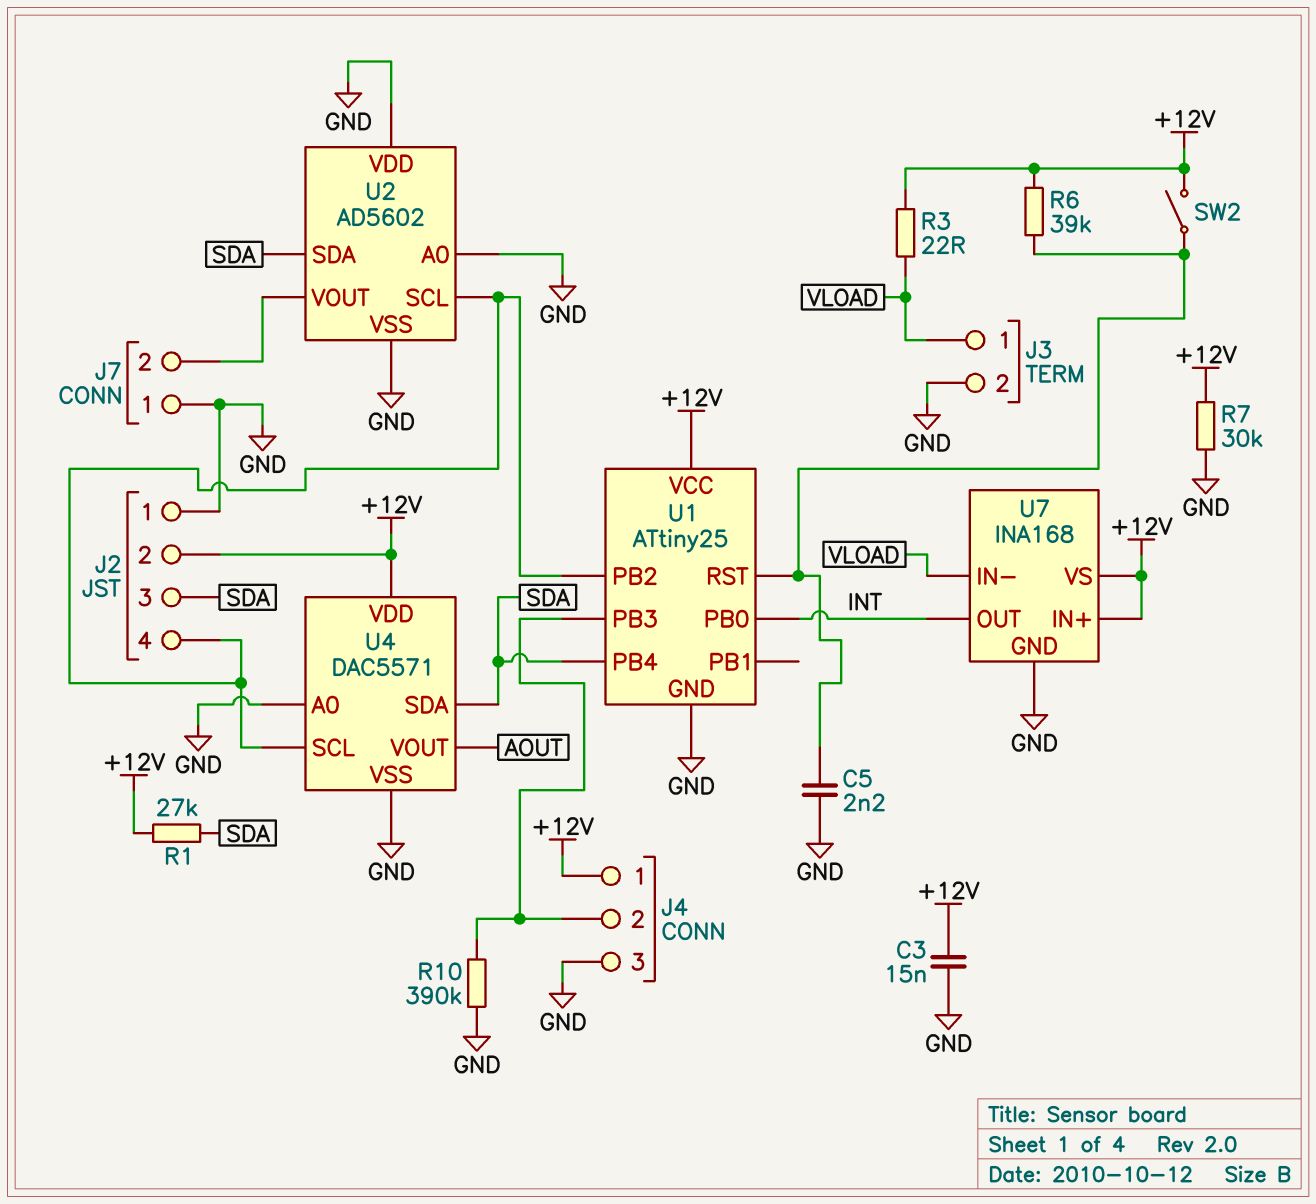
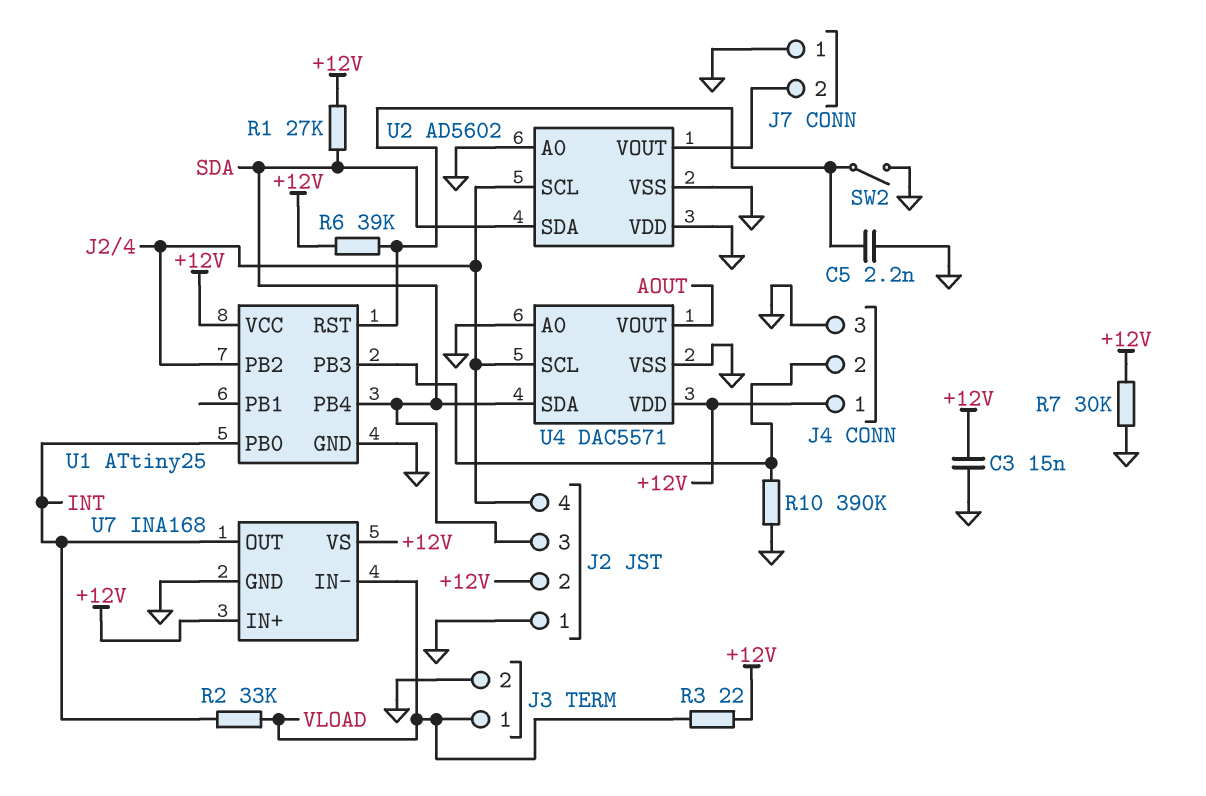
R2: none -> 33k (INT, VLOAD)
SW2: switch (+12V, U1/RST) -> switch (GND, U1/RST)

